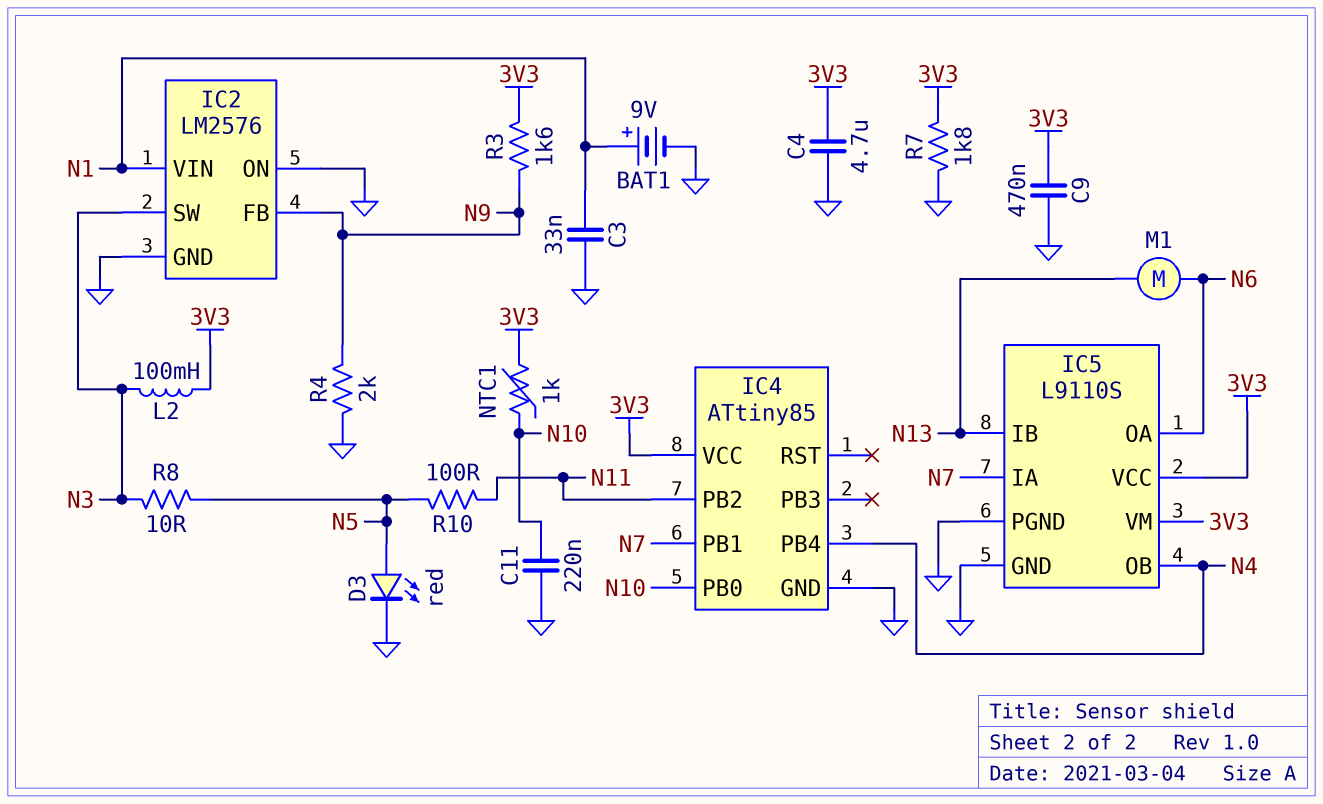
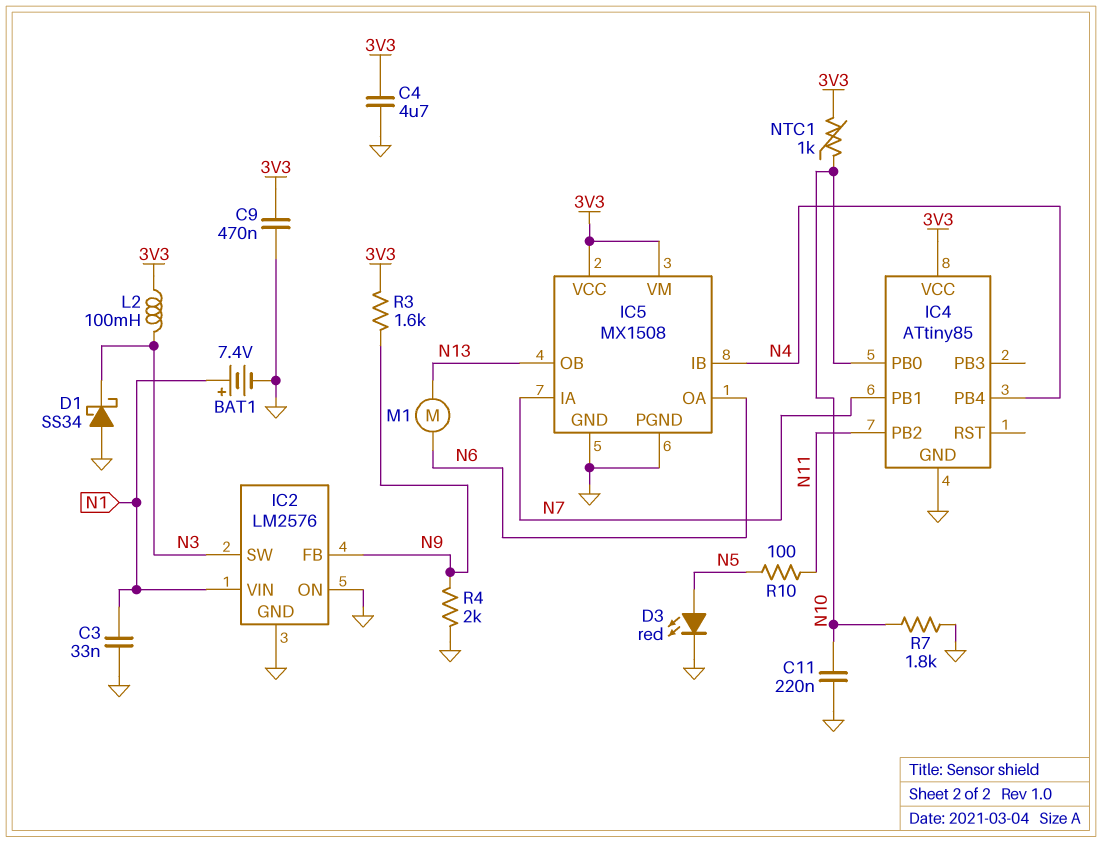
BAT1: 9V (plus N1, minus GND) -> 7.4V (plus N1, minus GND)
D1: none -> schottky SS34 (A GND, K N3)
IC5: L9110S -> MX1508
IC5 pin IB: N13 -> N4
IC5 pin OB: N4 -> N13
R7: 1.8k (3V3, GND) -> 1.8k (GND, N10)
R8: 10 (N3, N5) -> none

